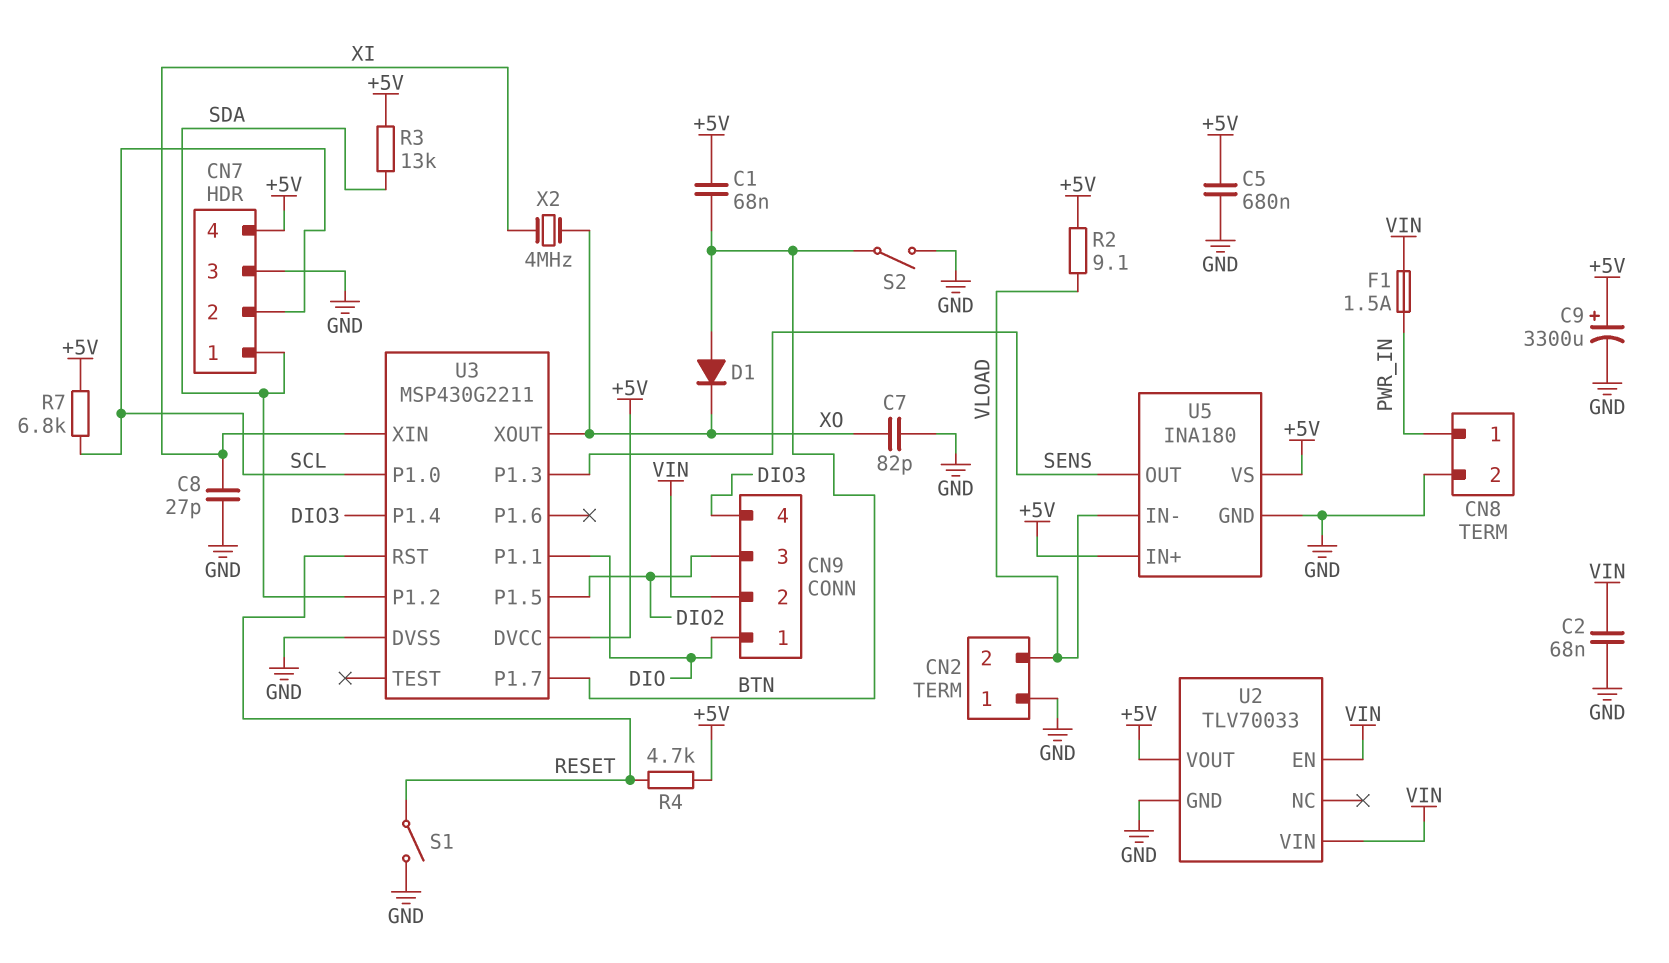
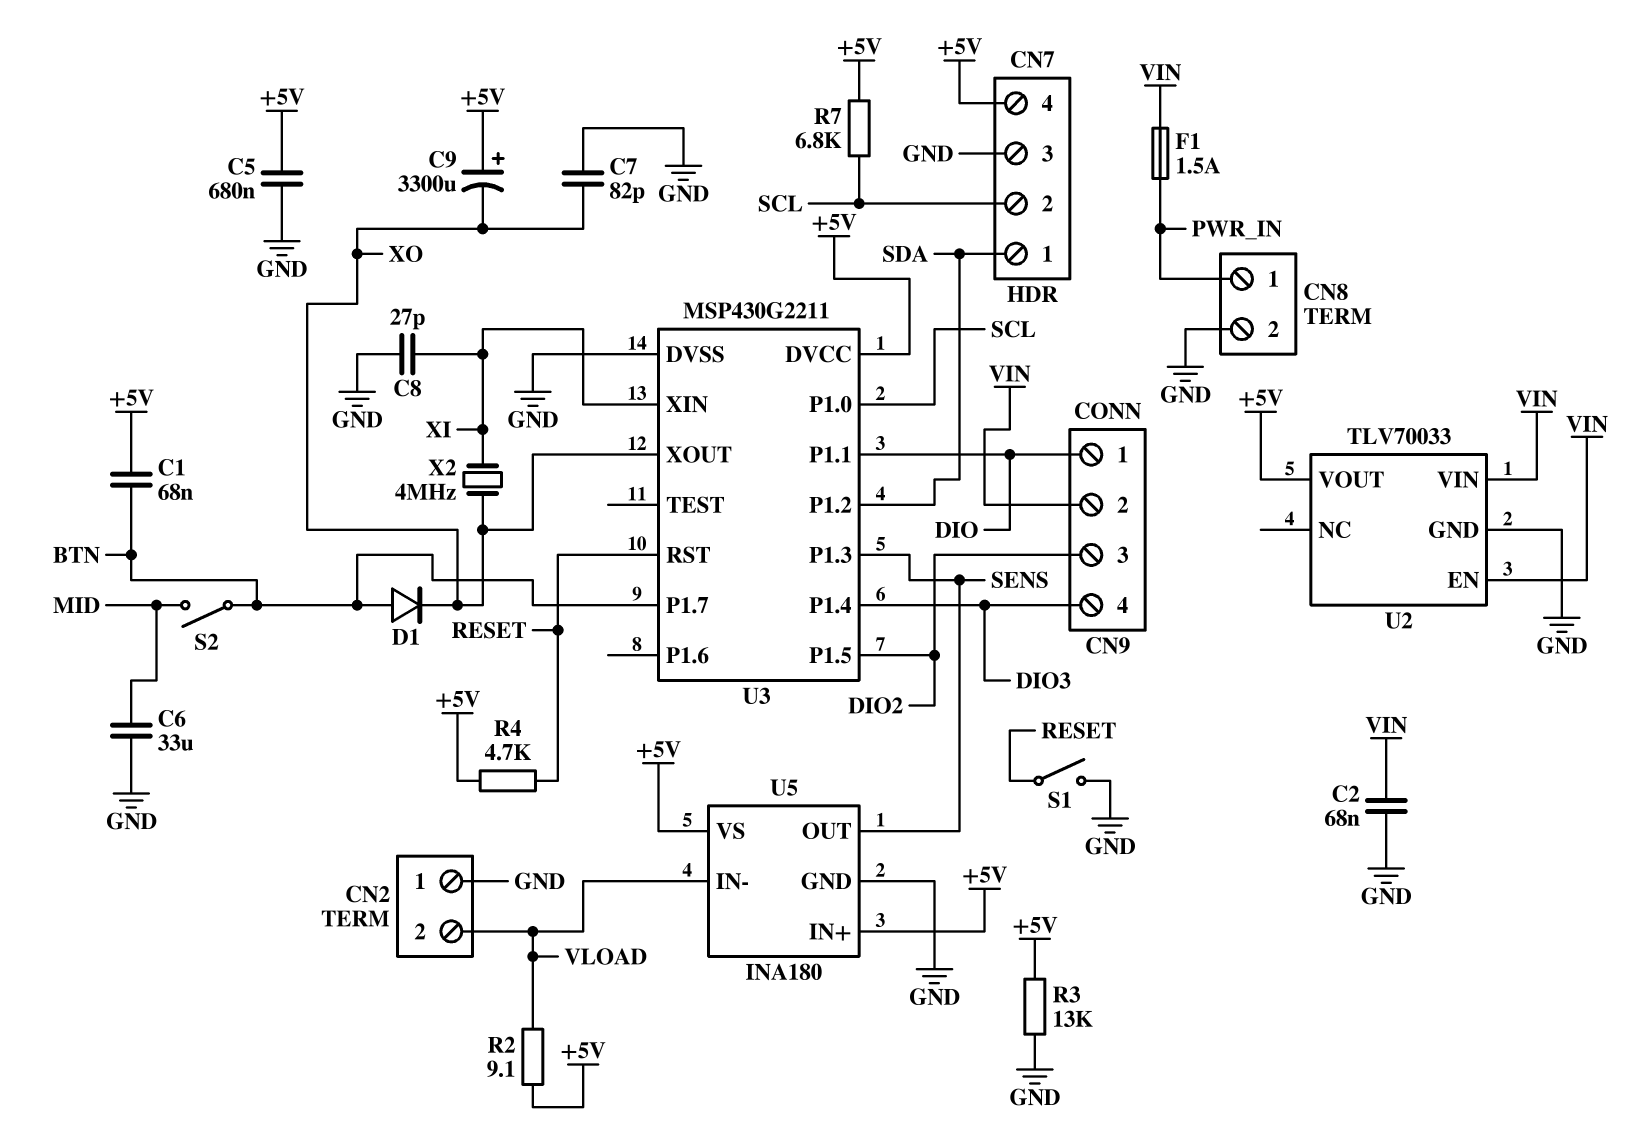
C6: none -> 33uF (GND, MID)
C9: 3300uF (plus +5V, minus GND) -> 3300uF (plus +5V, minus XO)
R3: 13k (+5V, SDA) -> 13k (+5V, GND)
S2: switch (BTN, GND) -> switch (BTN, MID)

